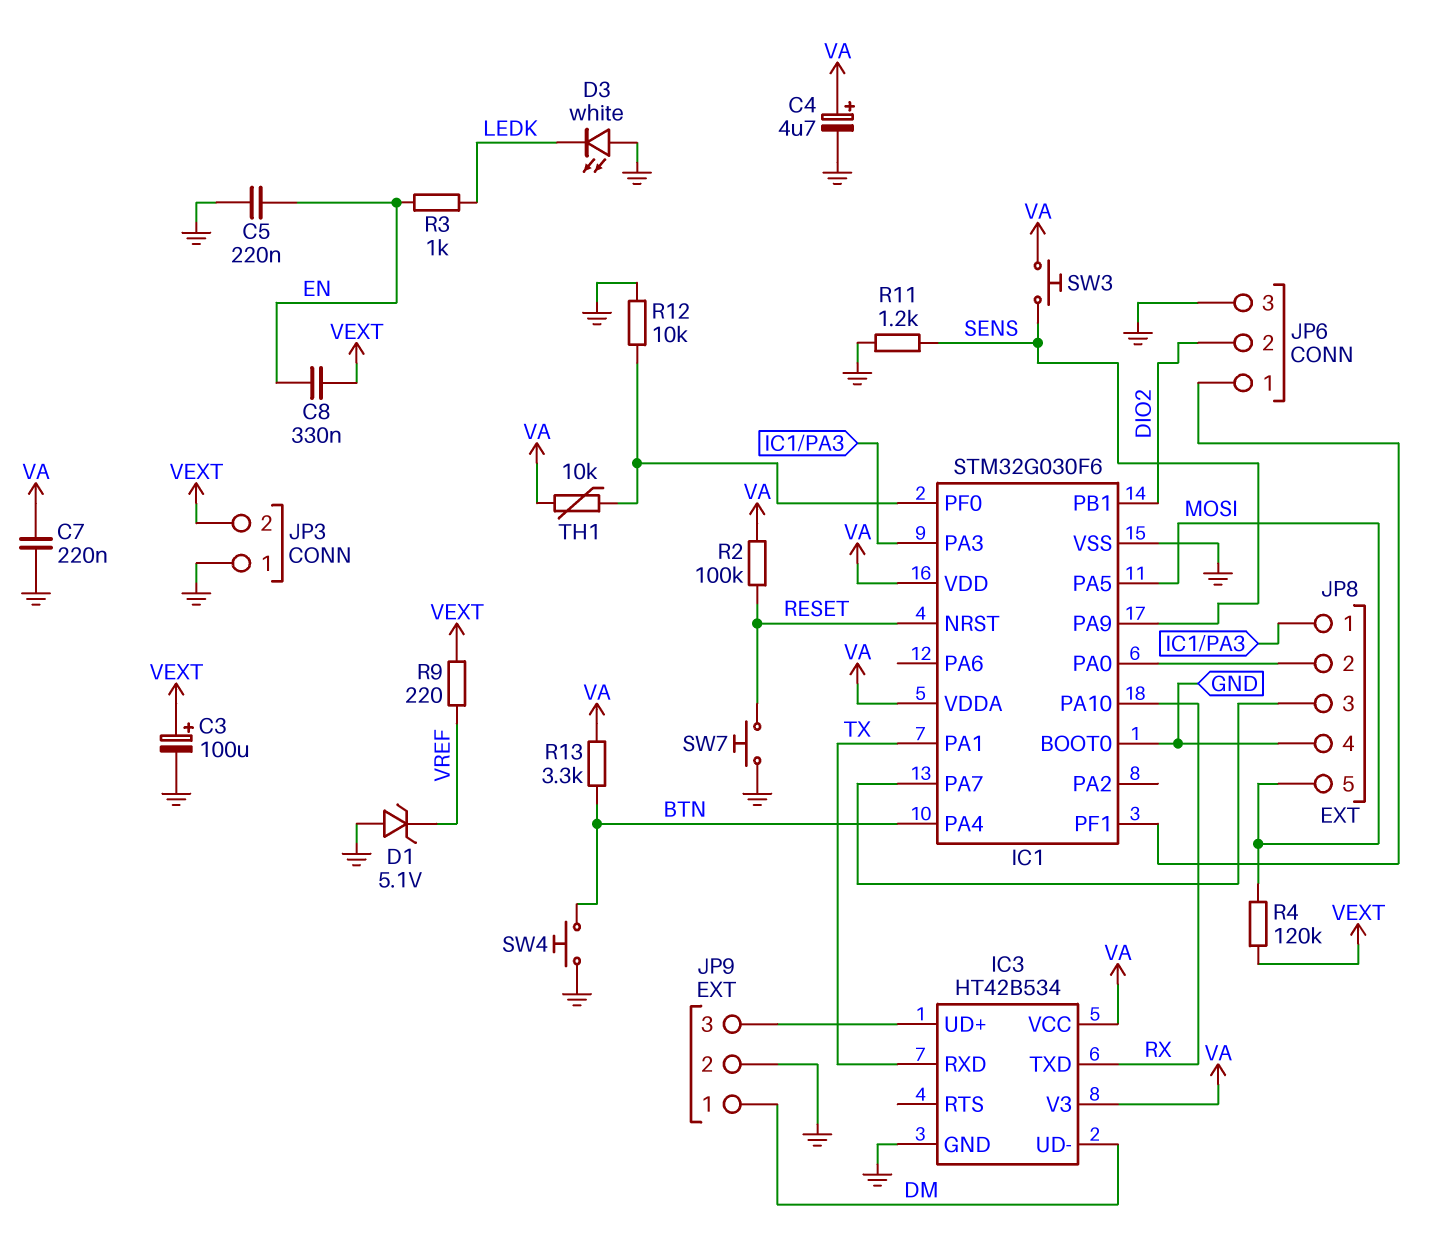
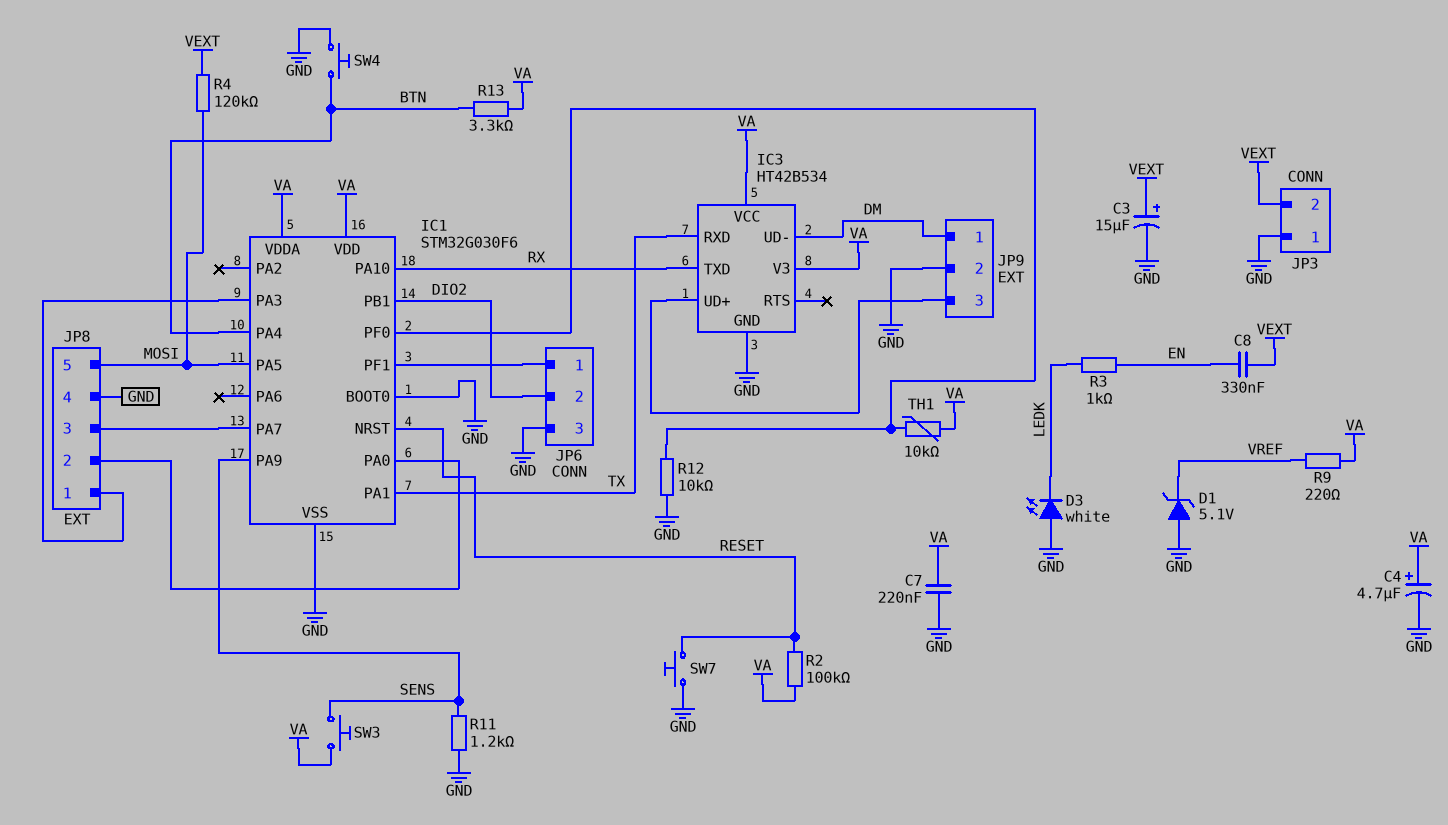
C3: 100uF (plus VEXT, minus GND) -> 15uF (plus VEXT, minus GND)
C5: 220nF (EN, GND) -> none
R9: 220 (VEXT, VREF) -> 220 (VA, VREF)

